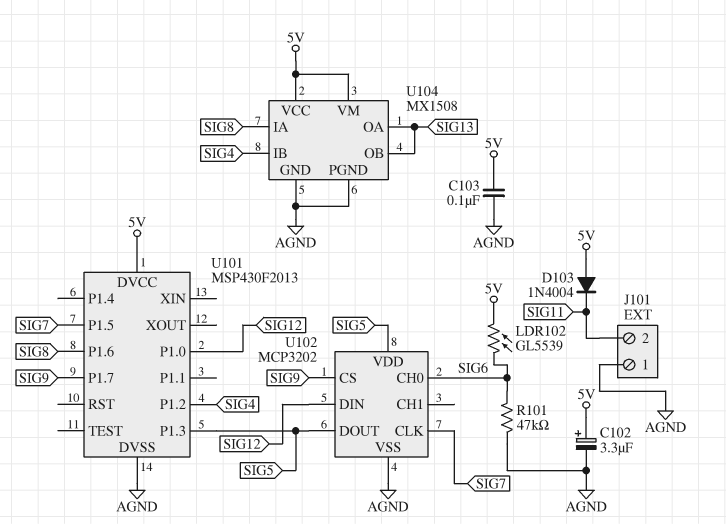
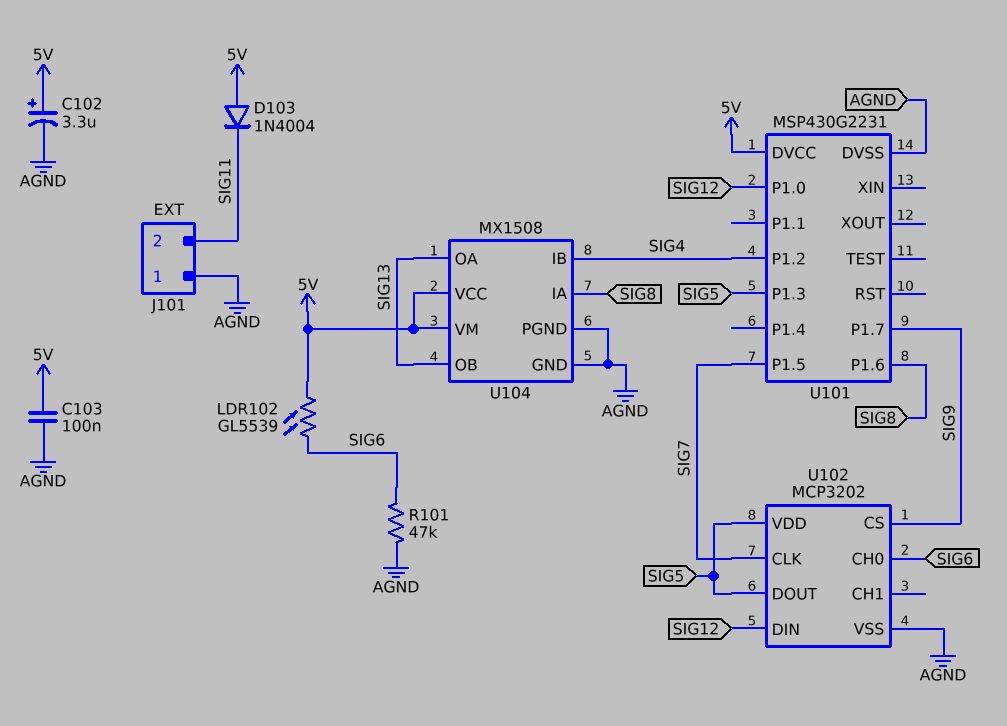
U101: MSP430F2013 -> MSP430G2231

